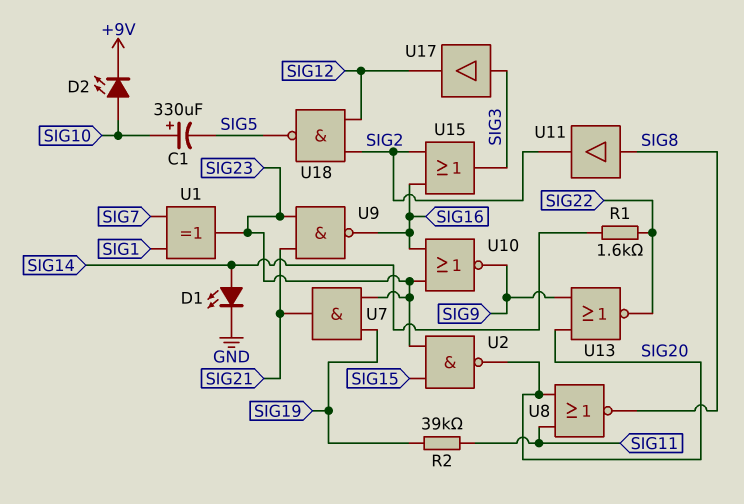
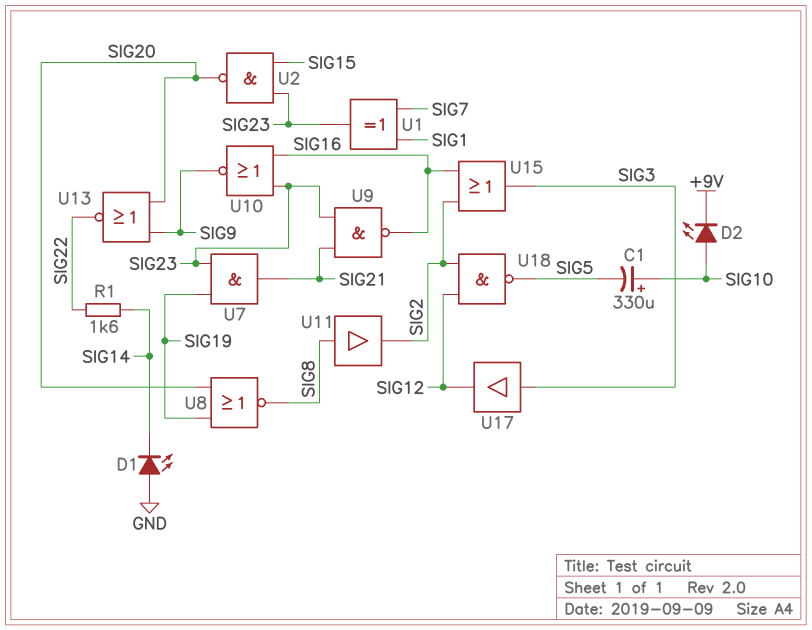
D1: LED (A SIG14, K GND) -> LED (A GND, K SIG14)
R2: 39k (SIG11, SIG19) -> none
U8: NOR (in SIG11, in SIG20, out SIG8) -> NOR (in SIG19, in SIG20, out SIG8)

